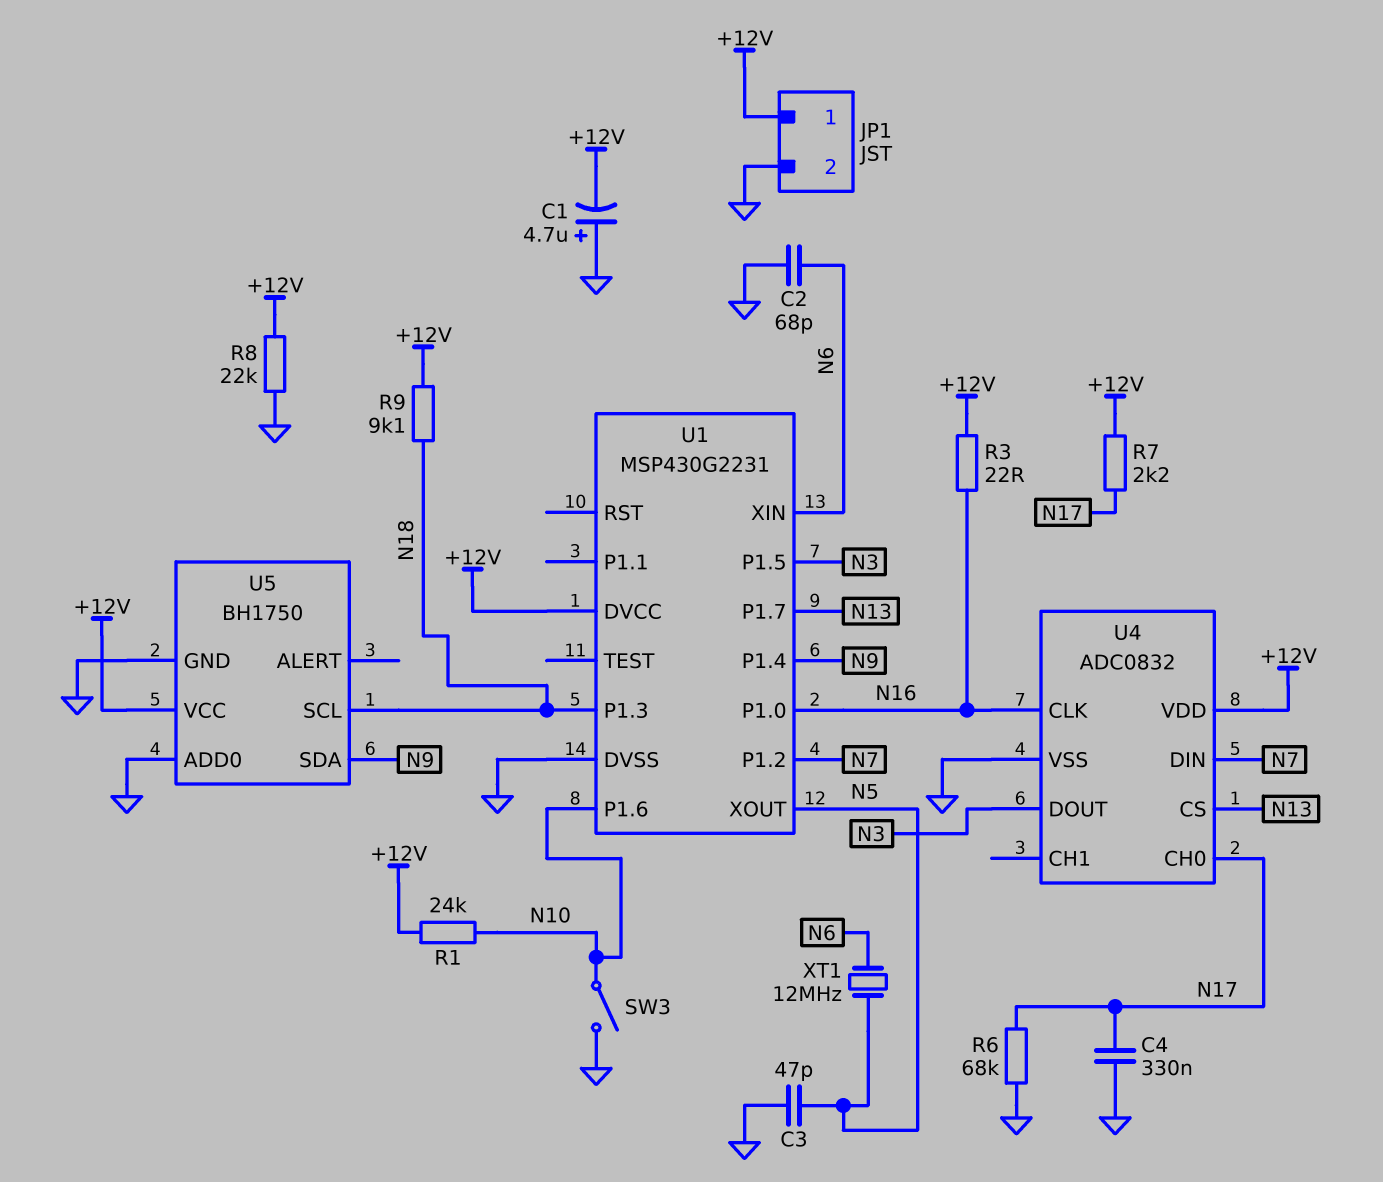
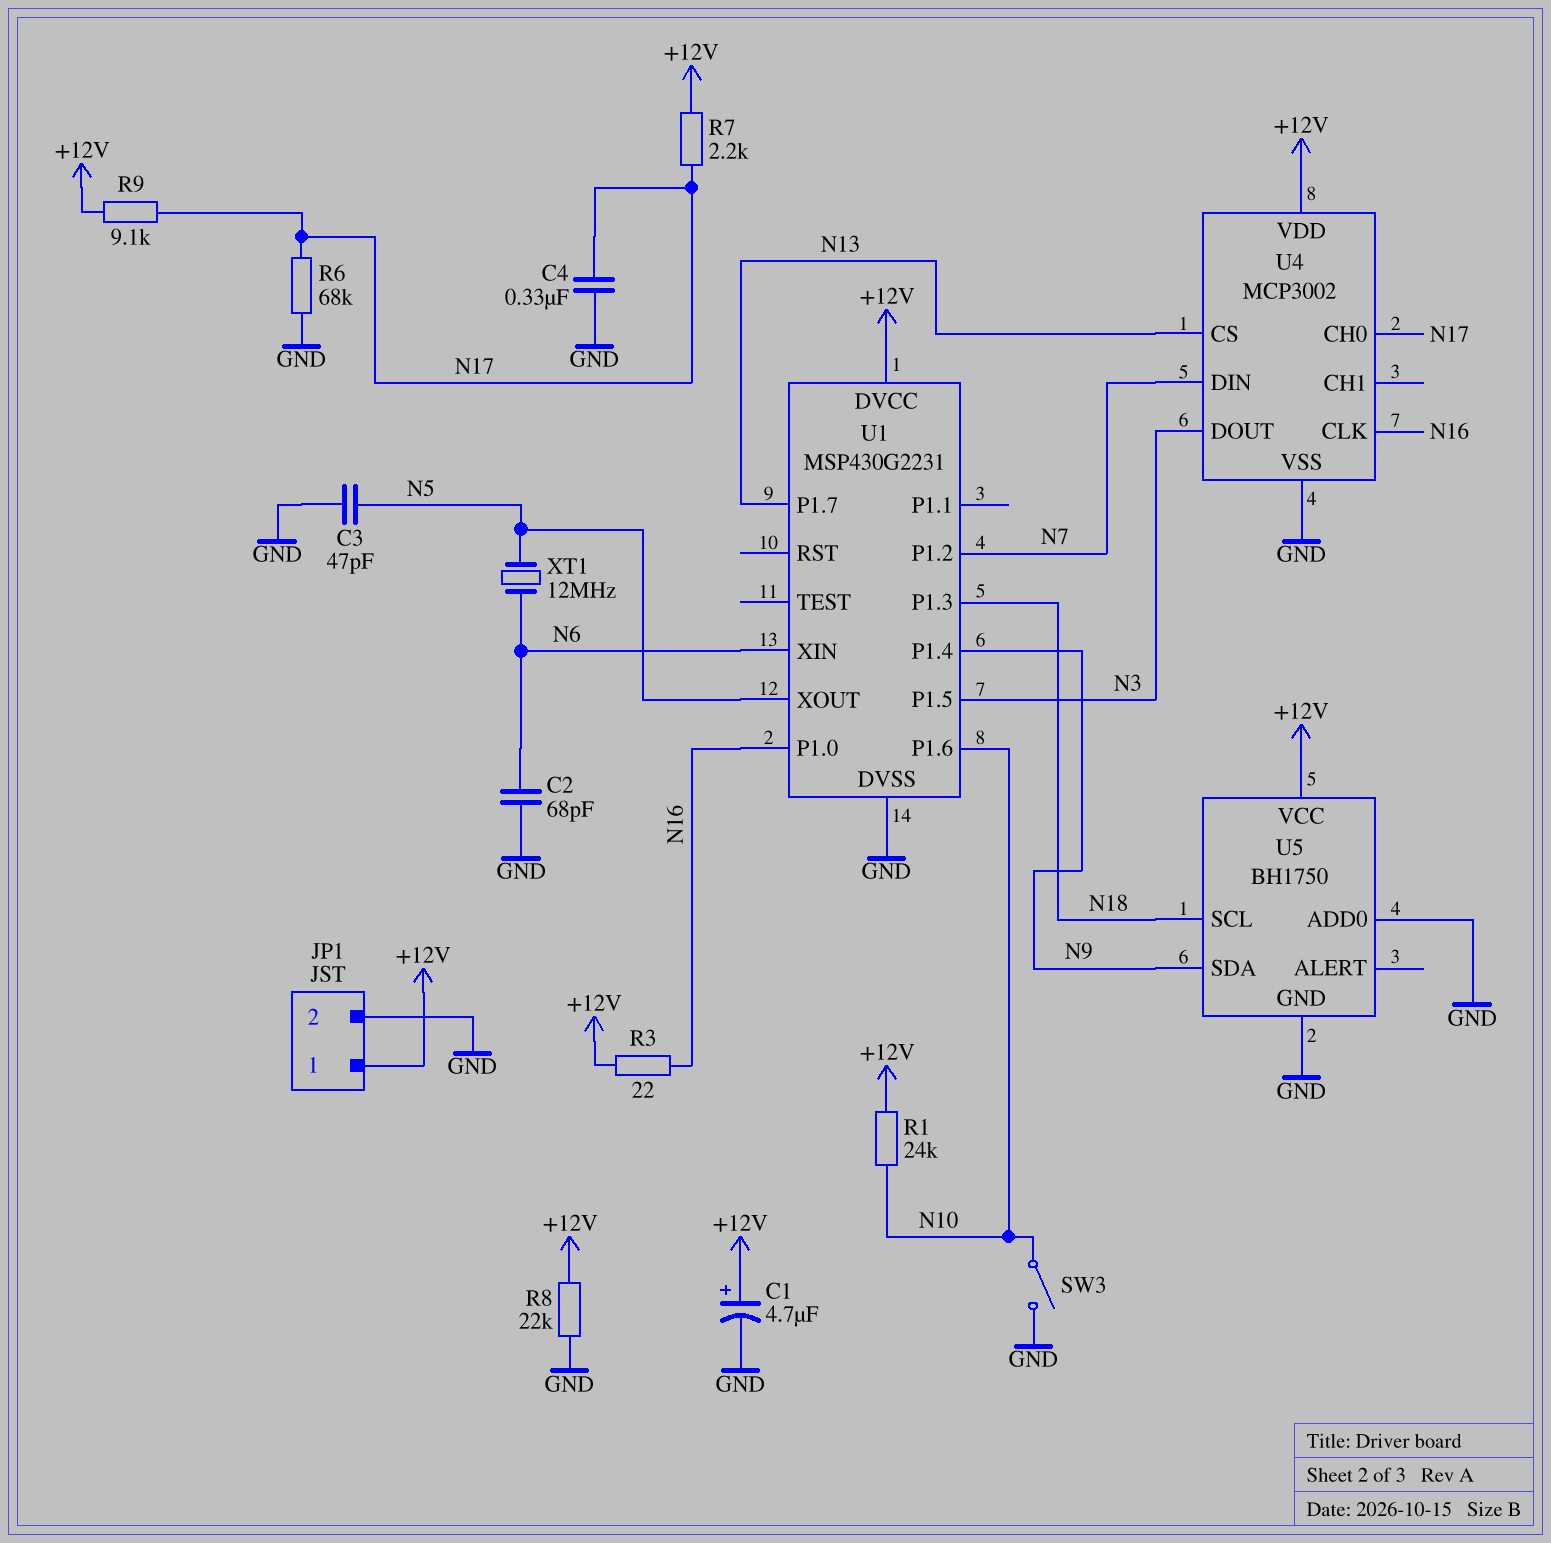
C1: 4.7uF (plus GND, minus +12V) -> 4.7uF (plus +12V, minus GND)
R9: 9.1k (+12V, N18) -> 9.1k (+12V, N17)
U4: ADC0832 -> MCP3002

